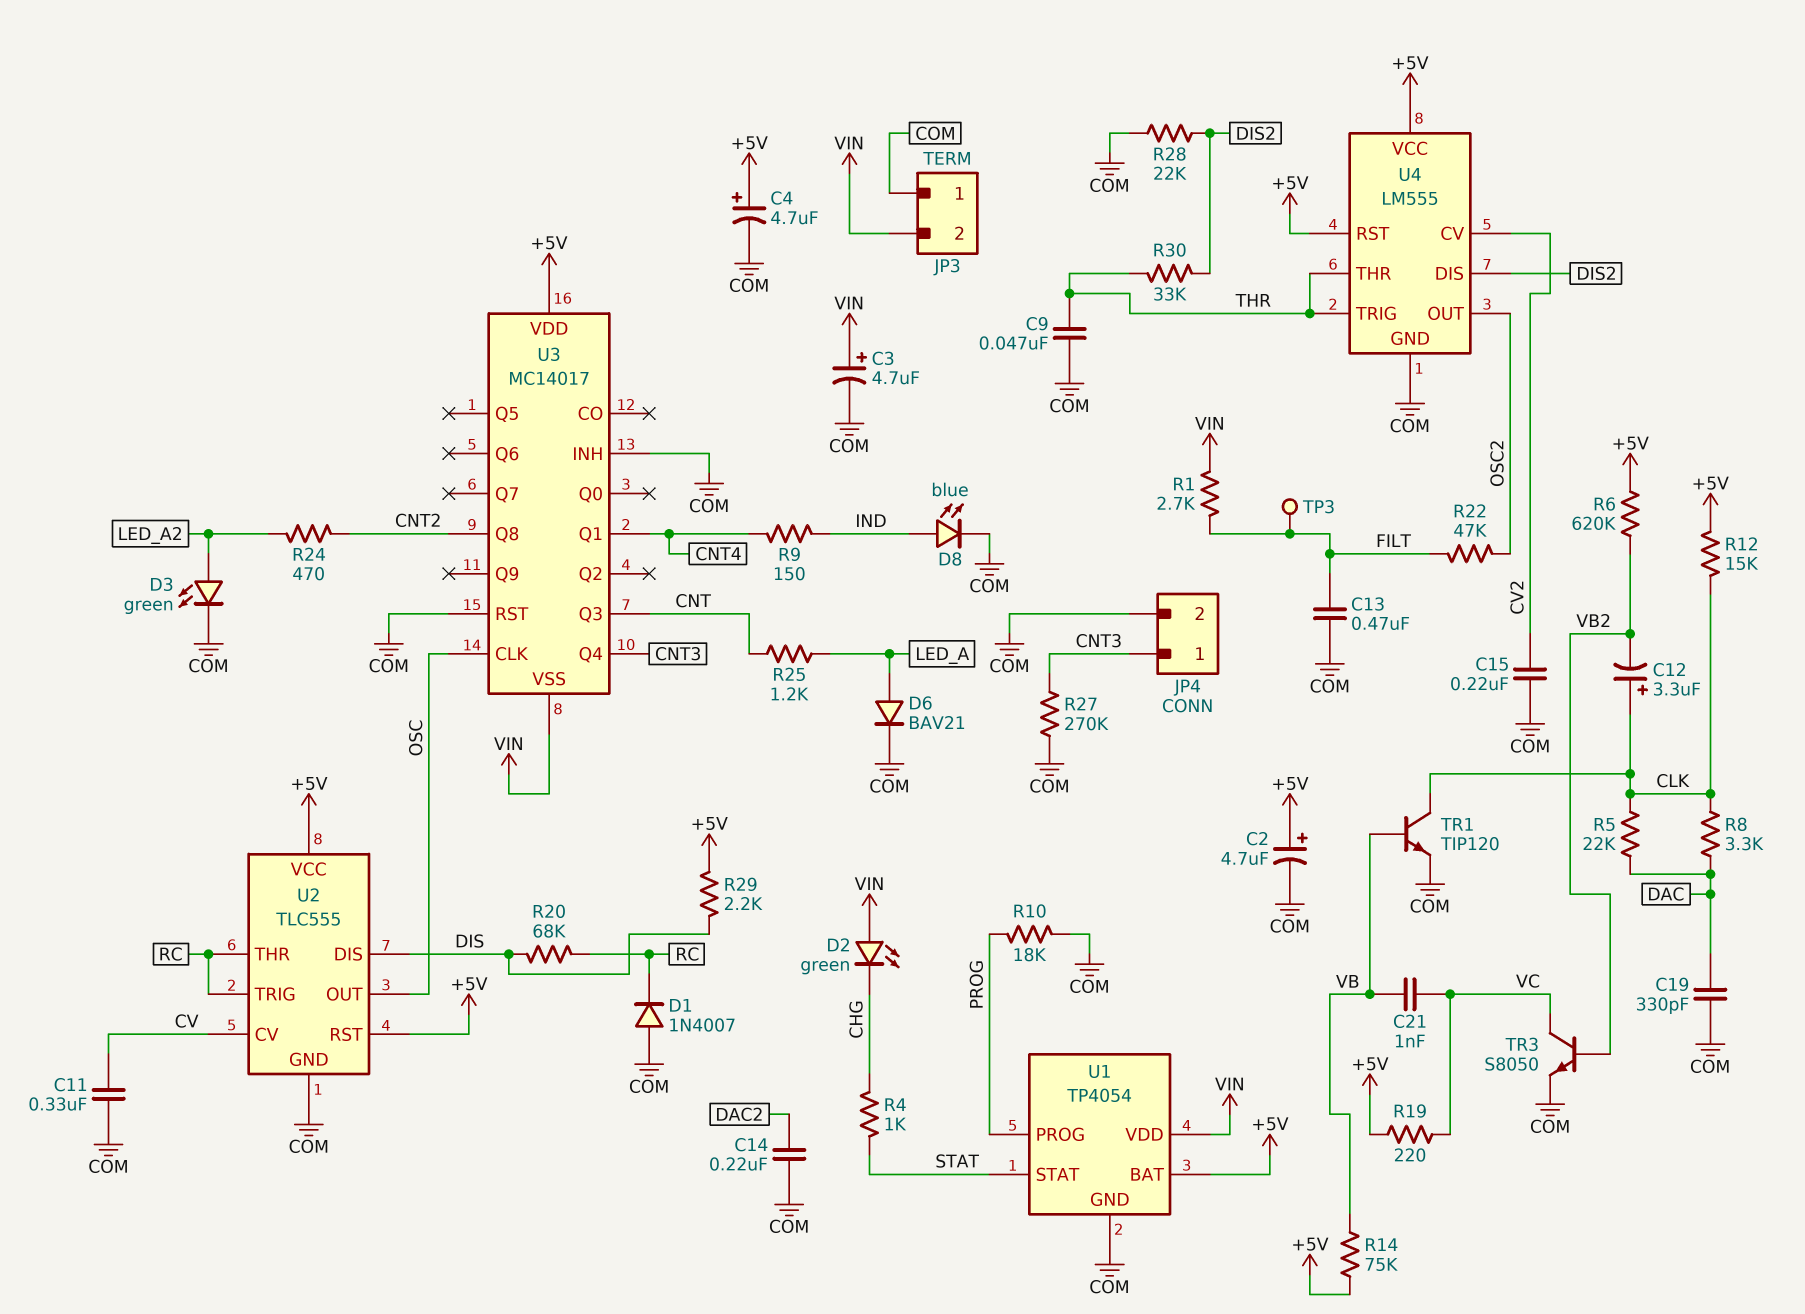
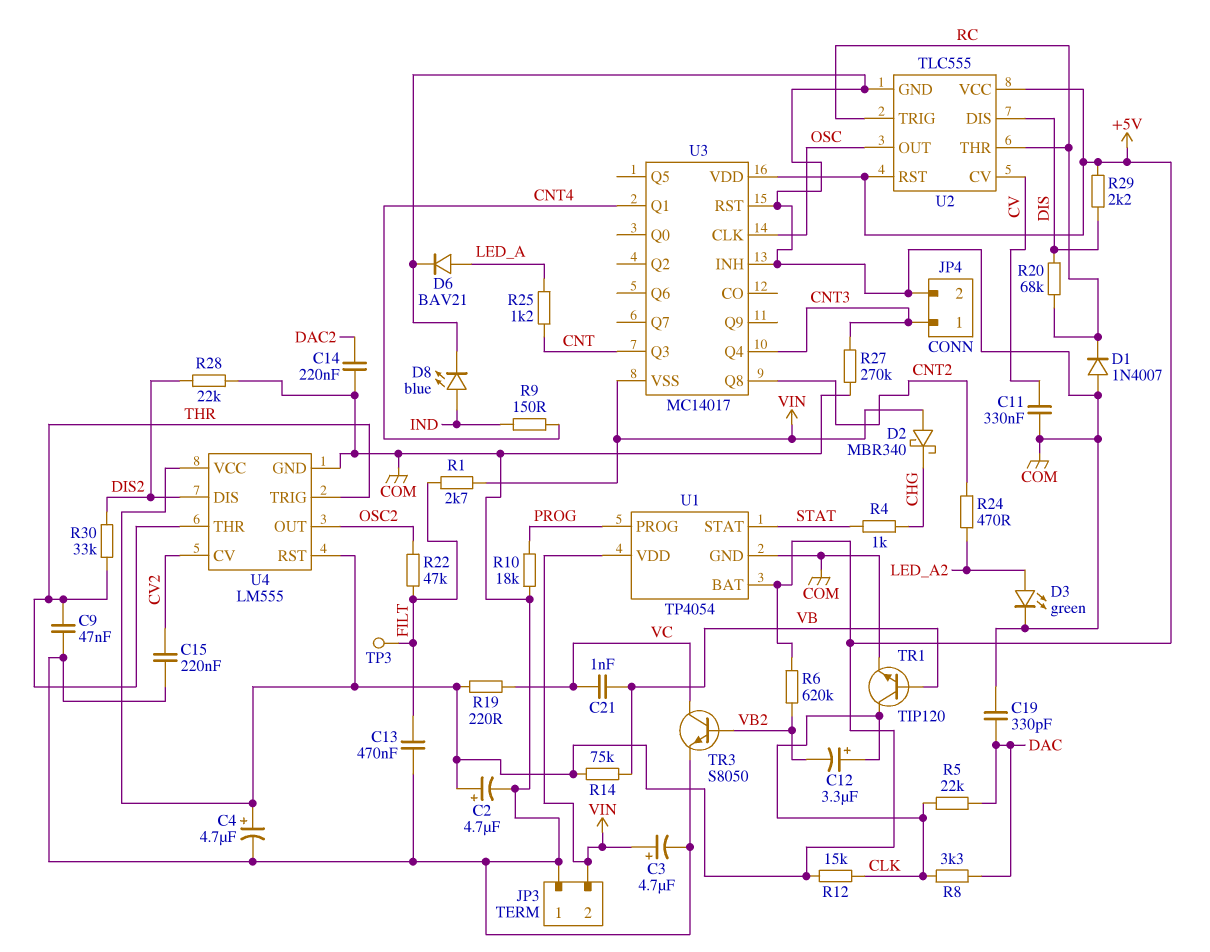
D2: LED green (A VIN, K CHG) -> schottky MBR340 (A VIN, K CHG)

